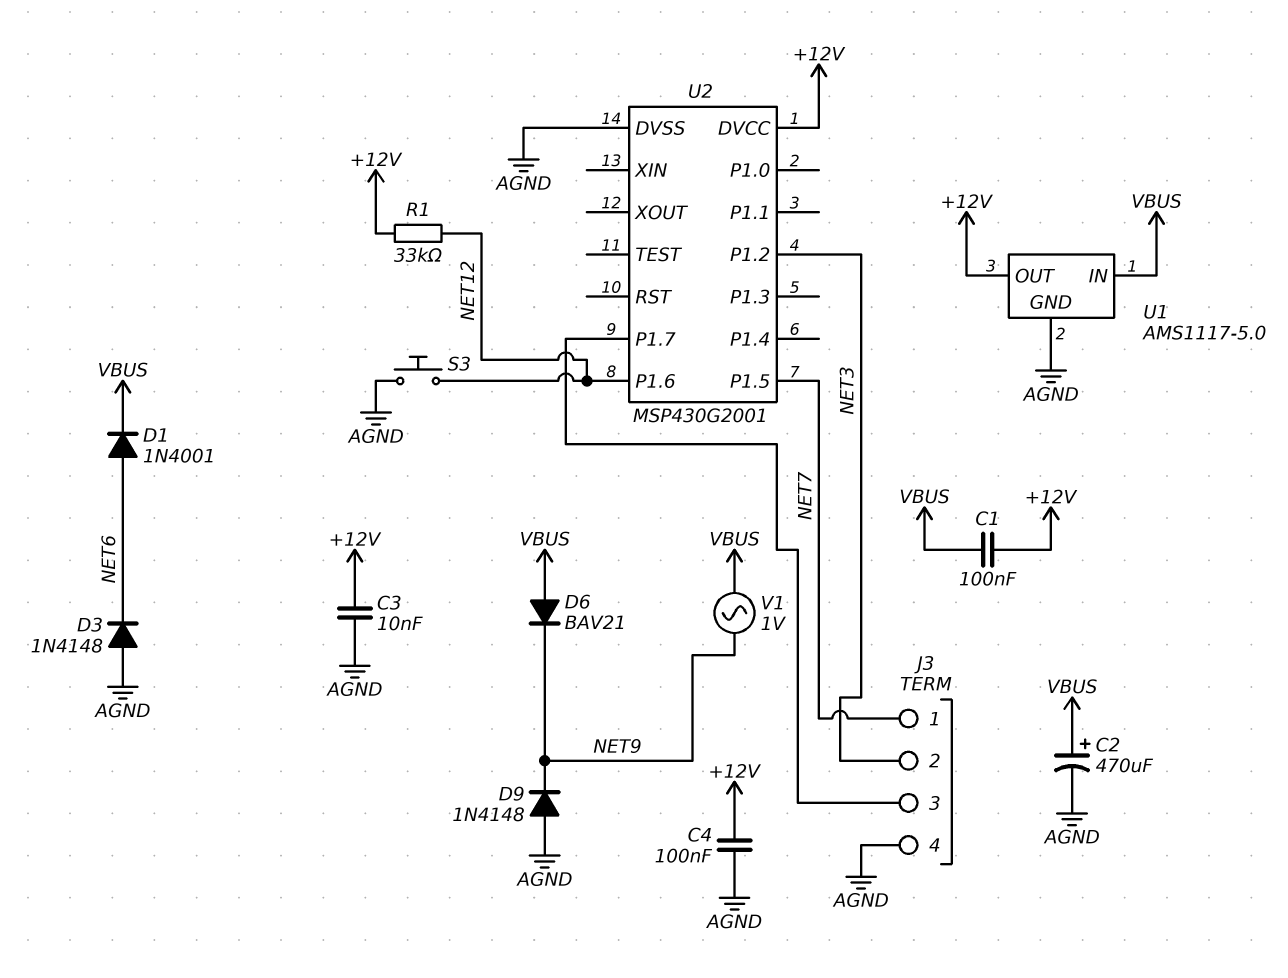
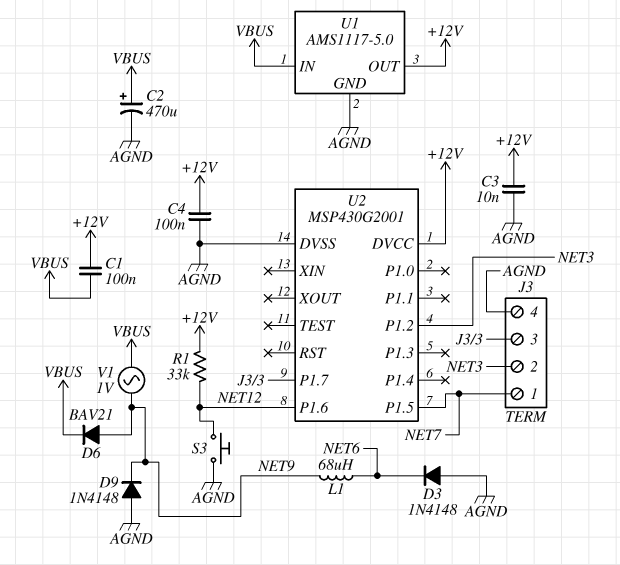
D1: diode 1N4001 (A NET6, K VBUS) -> none
D6: diode BAV21 (A VBUS, K NET9) -> diode BAV21 (A NET9, K VBUS)
L1: none -> 68uH (NET6, NET9)

